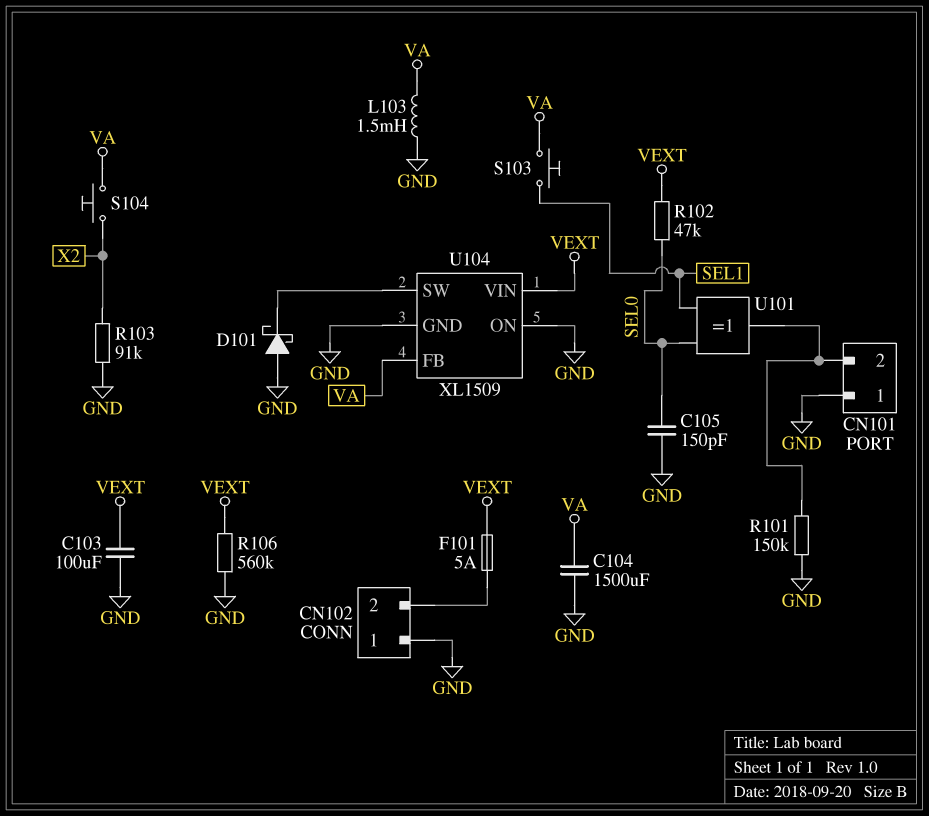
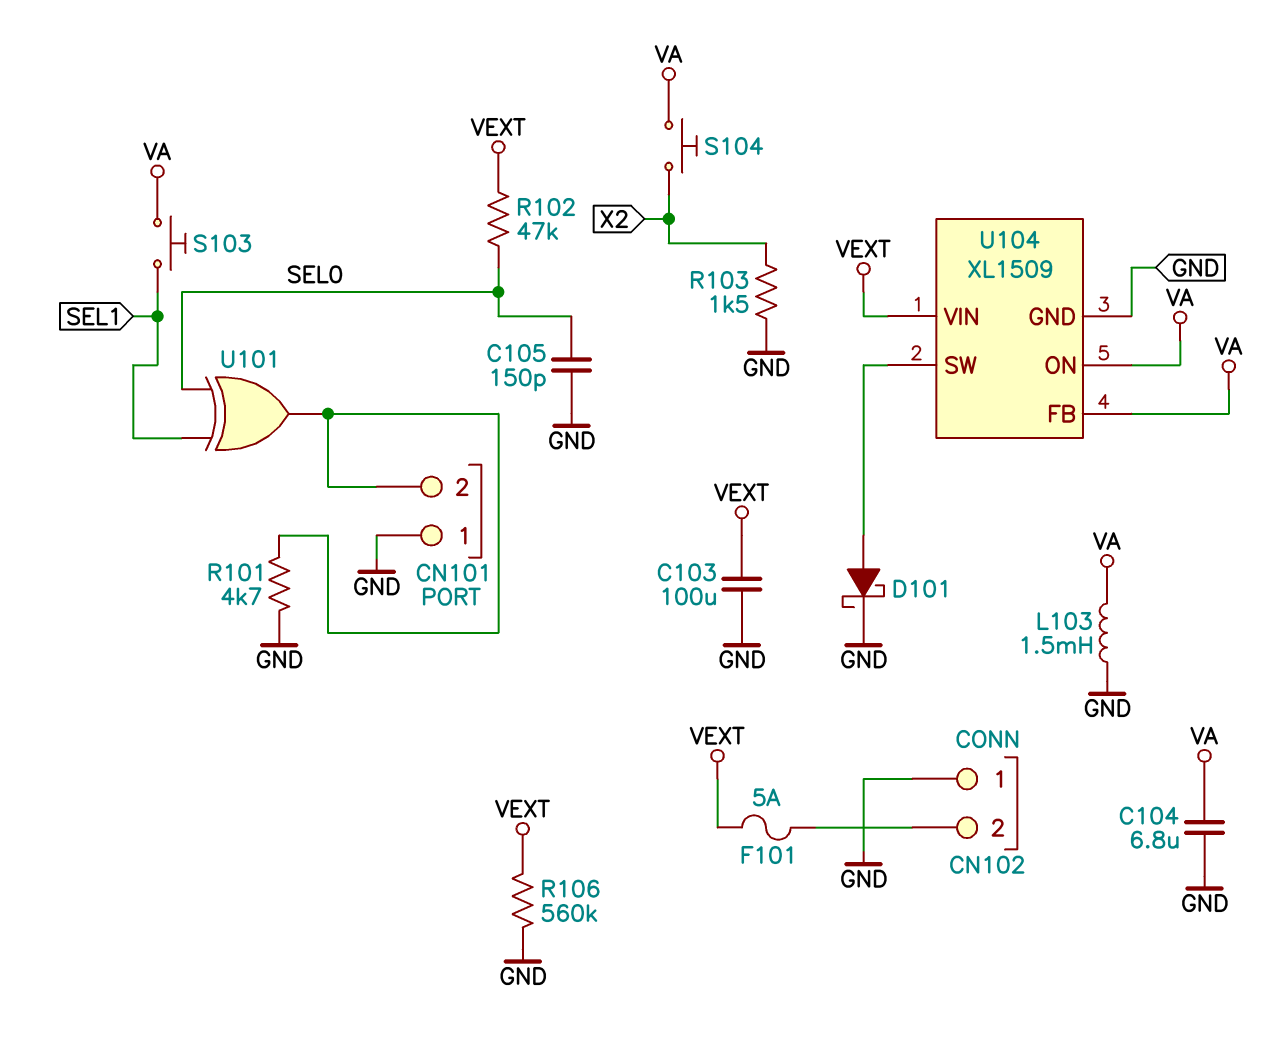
C104: 1500uF (GND, VA) -> 6.8uF (GND, VA)
D101: schottky (A GND, K U104/SW) -> schottky (A U104/SW, K GND)
R101: 150k (CN101/2, GND) -> 4.7k (CN101/2, GND)
R103: 91k (GND, X2) -> 1.5k (GND, X2)
U104 pin ON: GND -> VA

